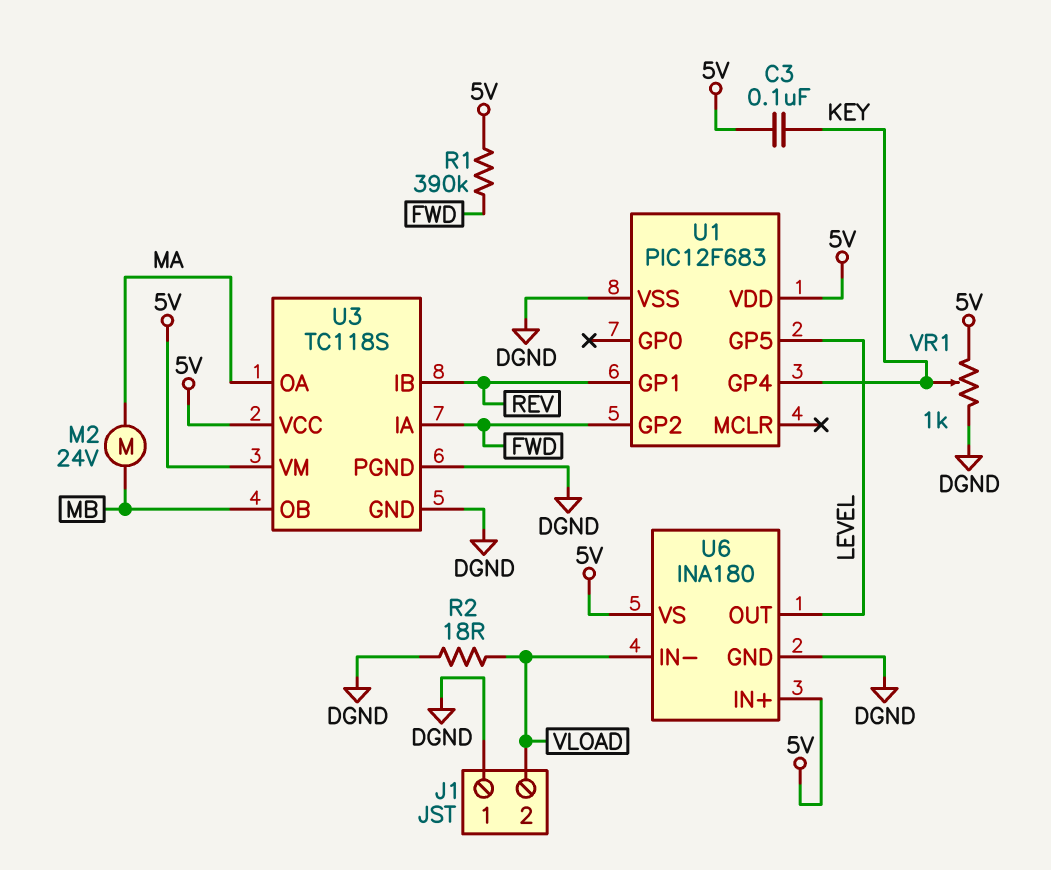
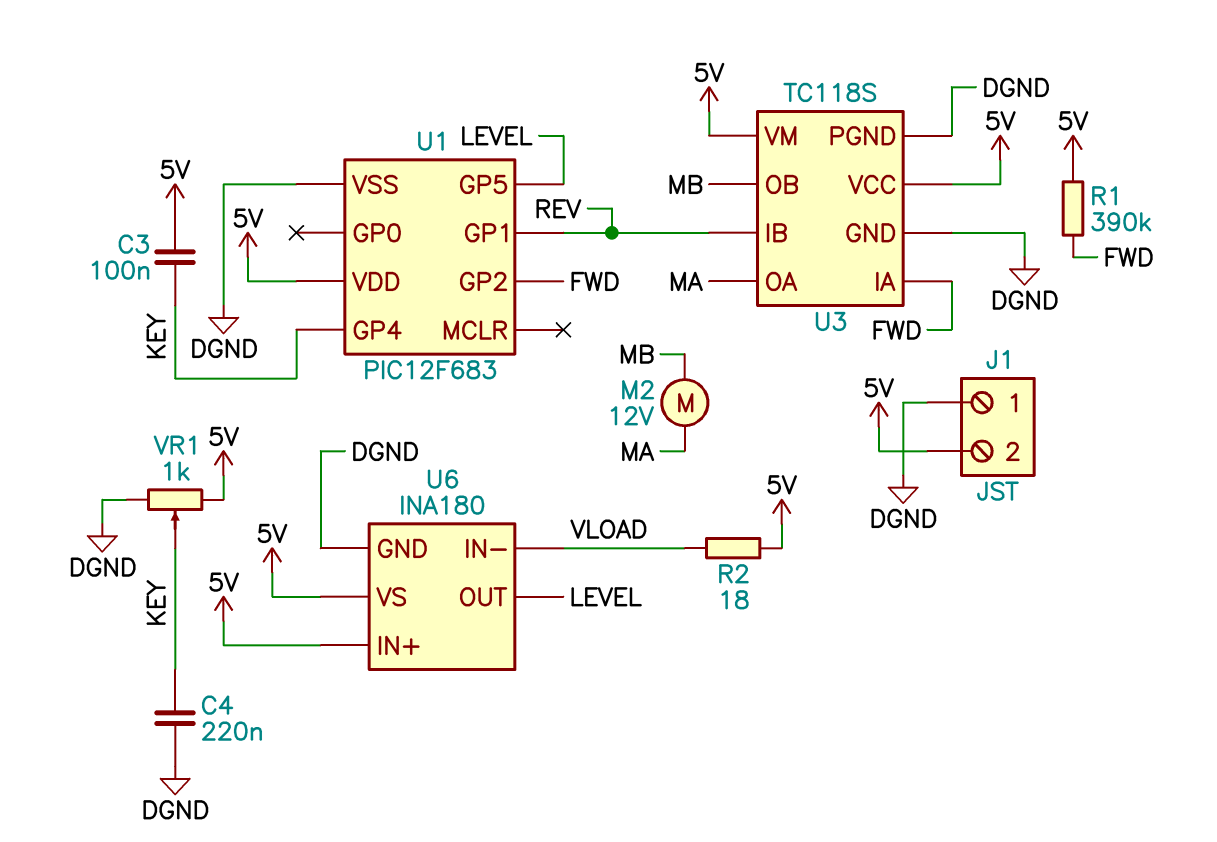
C4: none -> 220nF (DGND, KEY)
J1 pin 2: VLOAD -> 5V
M2: motor 24V (MA, MB) -> motor 12V (MA, MB)
R2: 18 (DGND, VLOAD) -> 18 (5V, VLOAD)

